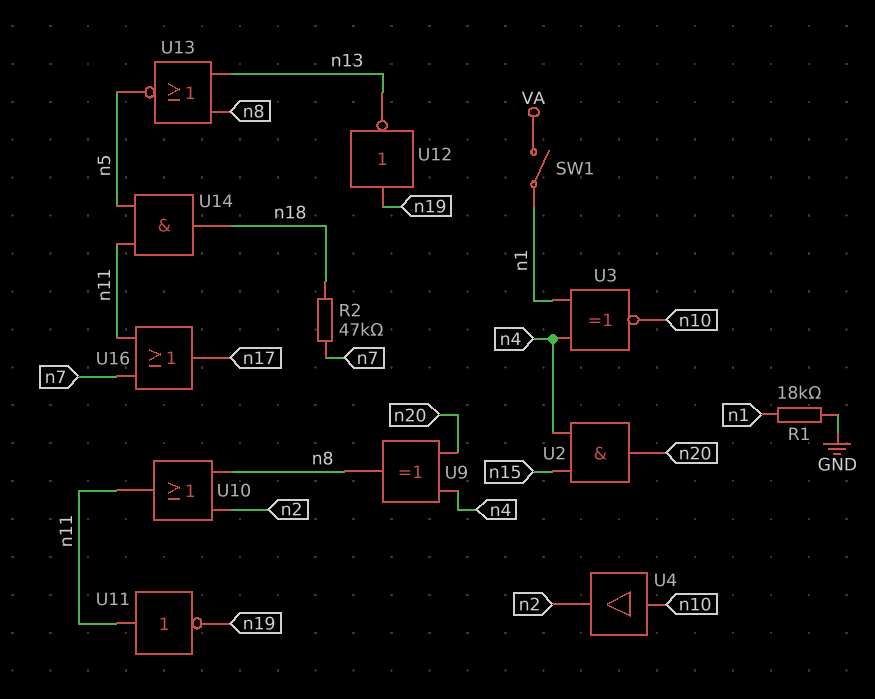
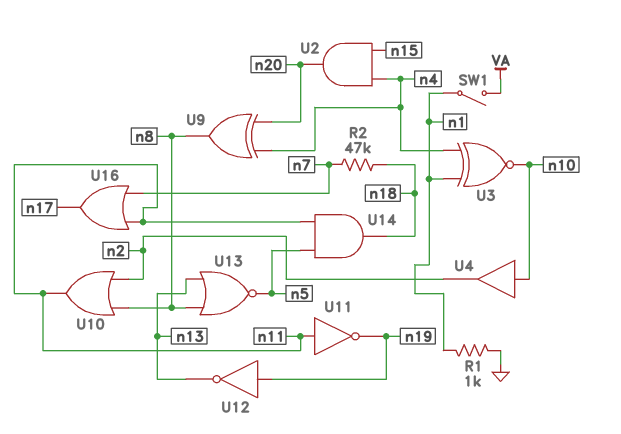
R1: 18k (GND, n1) -> 1k (GND, n1)

